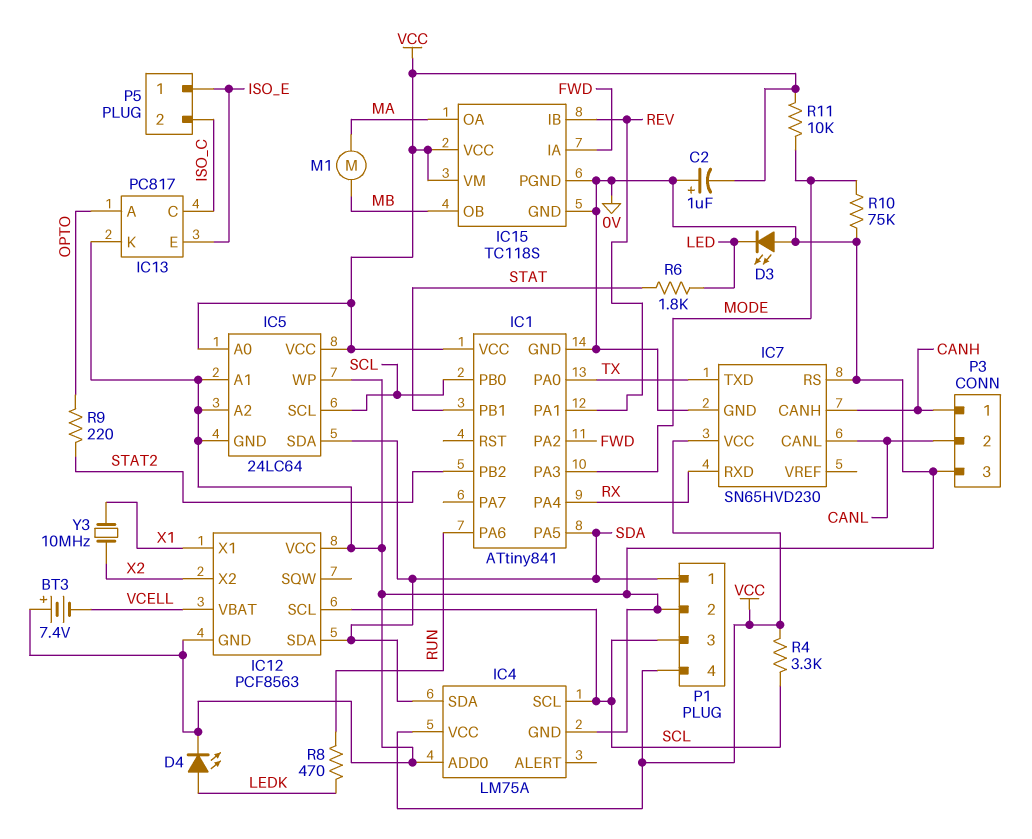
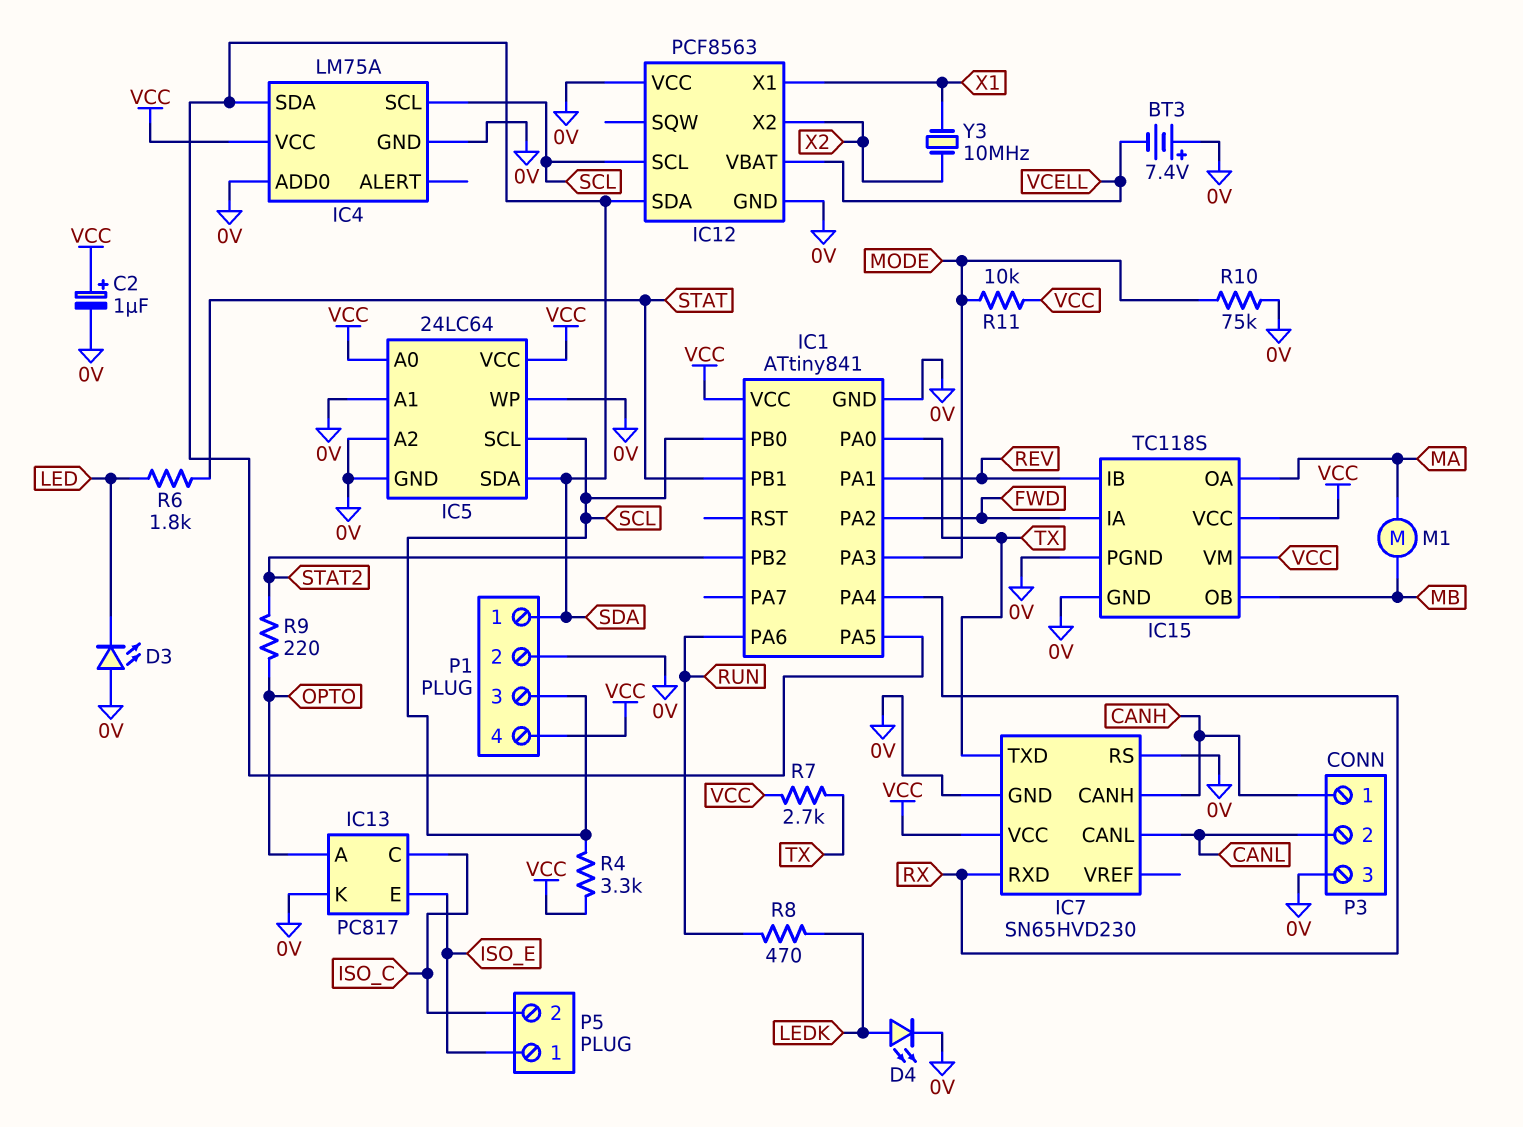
C2: 1uF (plus 0V, minus VCC) -> 1uF (plus VCC, minus 0V)
R7: none -> 2.7k (TX, VCC)

